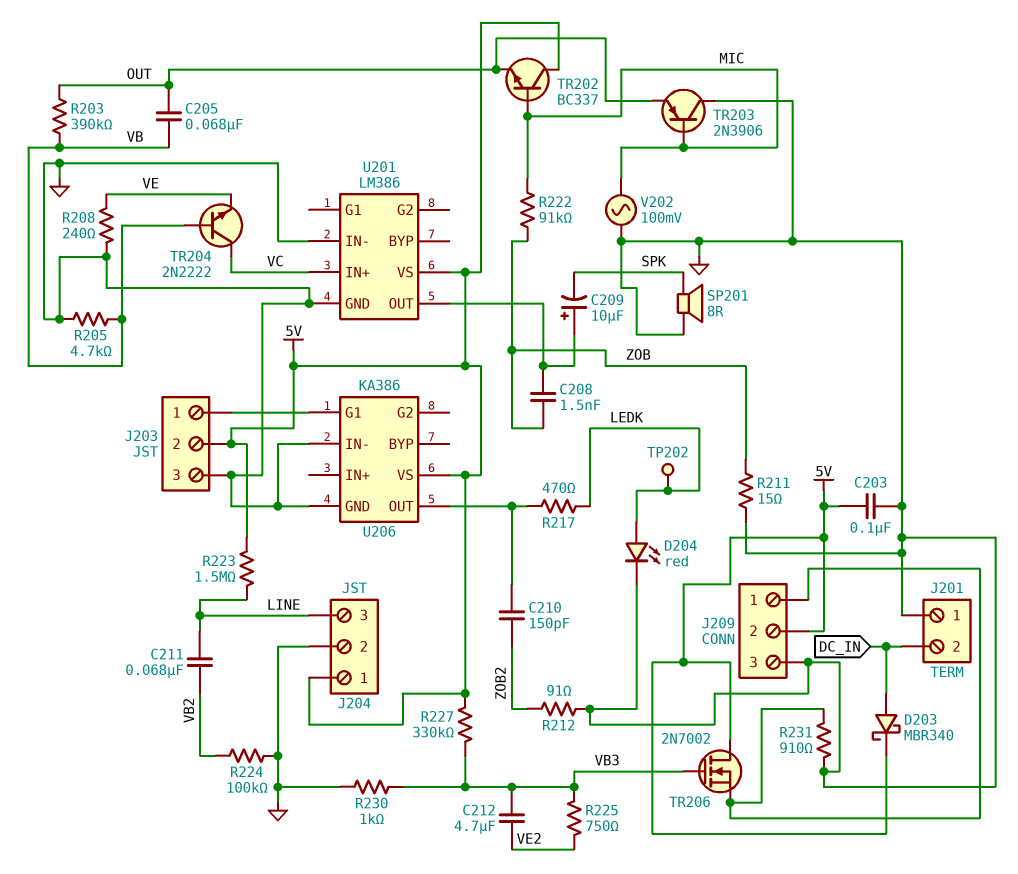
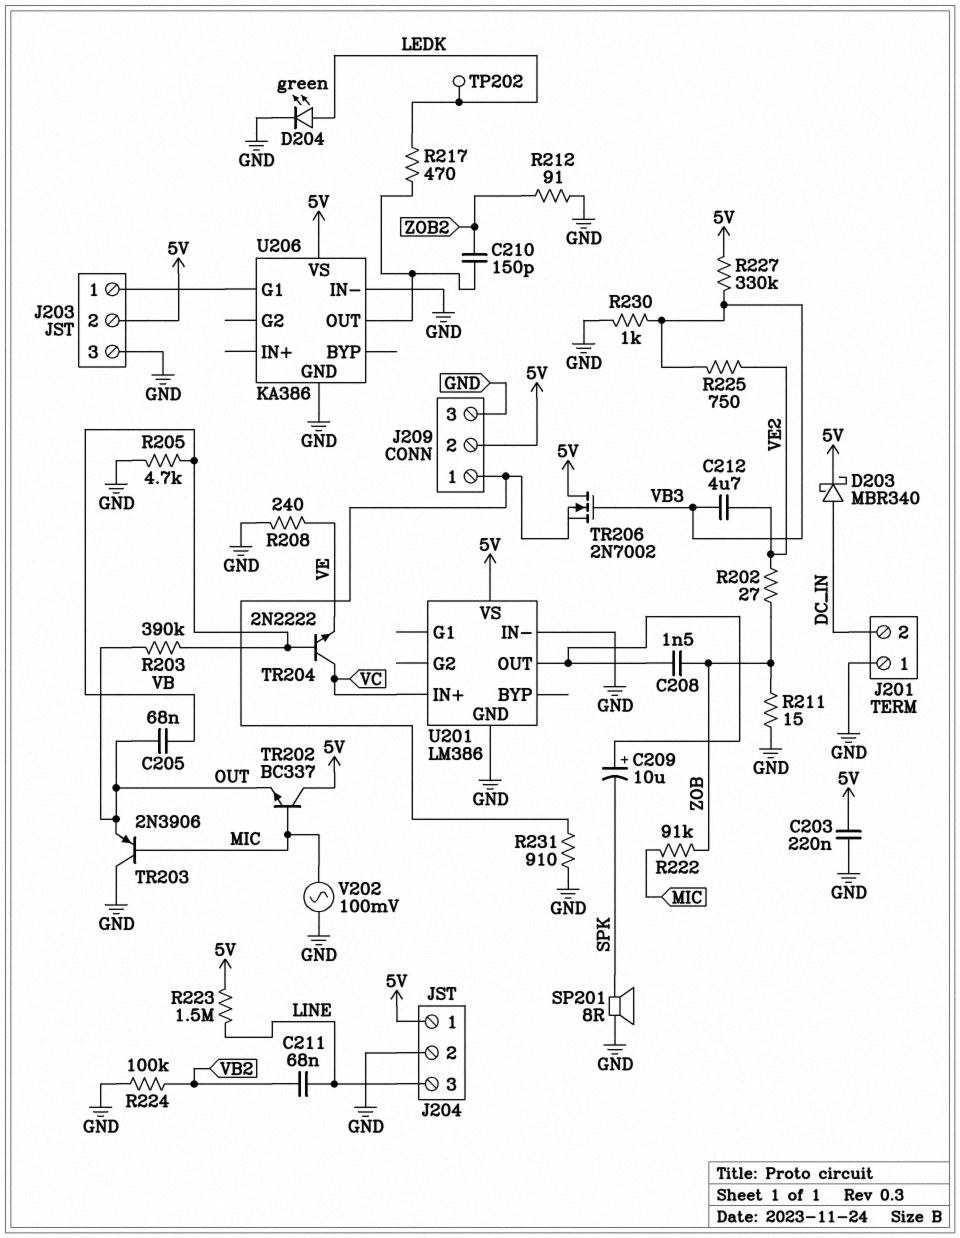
C203: 100nF (5V, GND) -> 220nF (5V, GND)
D204: LED red (A LEDK, K GND) -> LED green (A LEDK, K GND)
R202: none -> 27 (VE2, ZOB)

